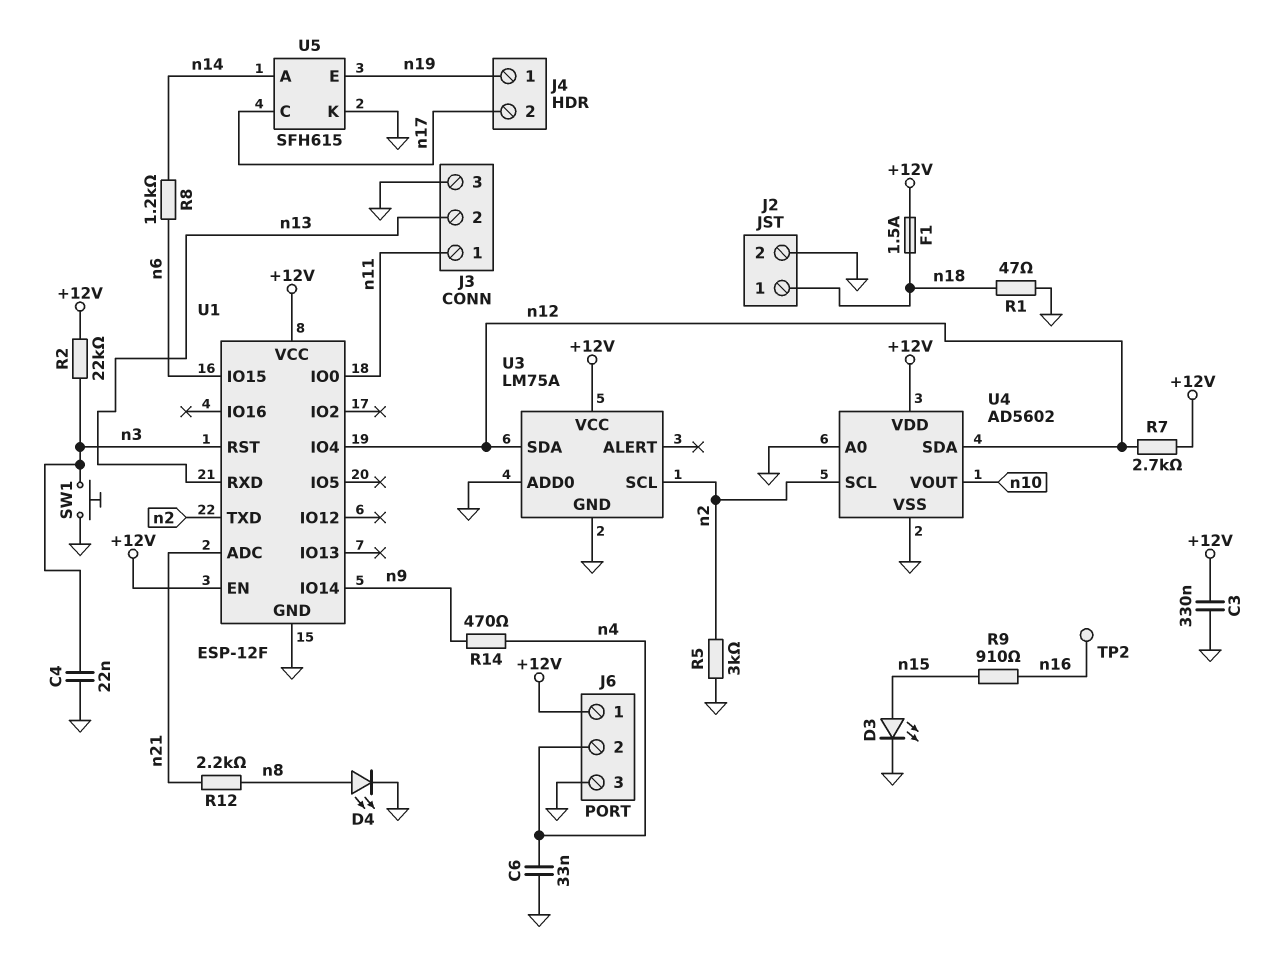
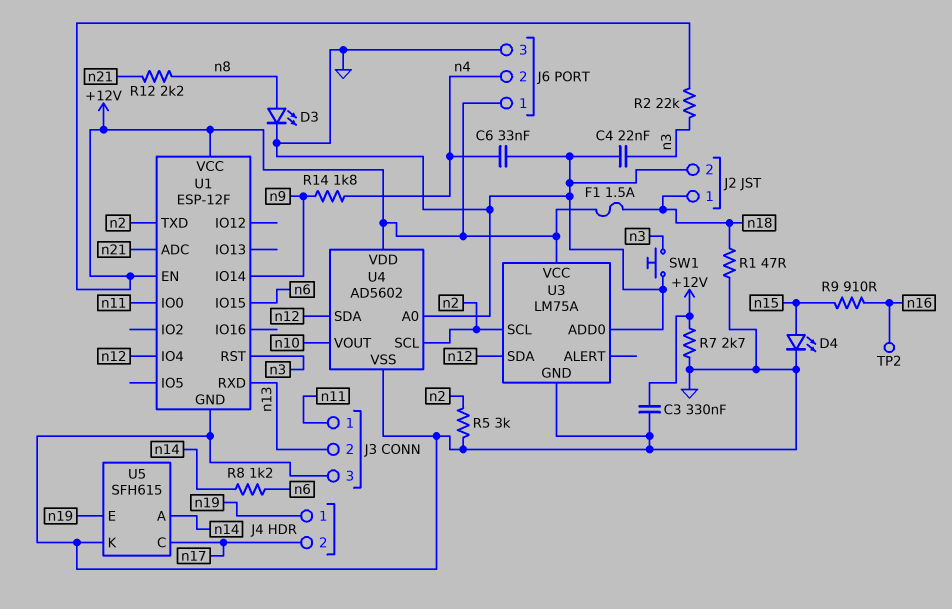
D3: LED (A n15, K GND) -> LED (A n8, K GND)
D4: LED (A n8, K GND) -> LED (A n15, K GND)
R7: 2.7k (+12V, n12) -> 2.7k (+12V, GND)
R14: 470 (n4, n9) -> 1.8k (n4, n9)

